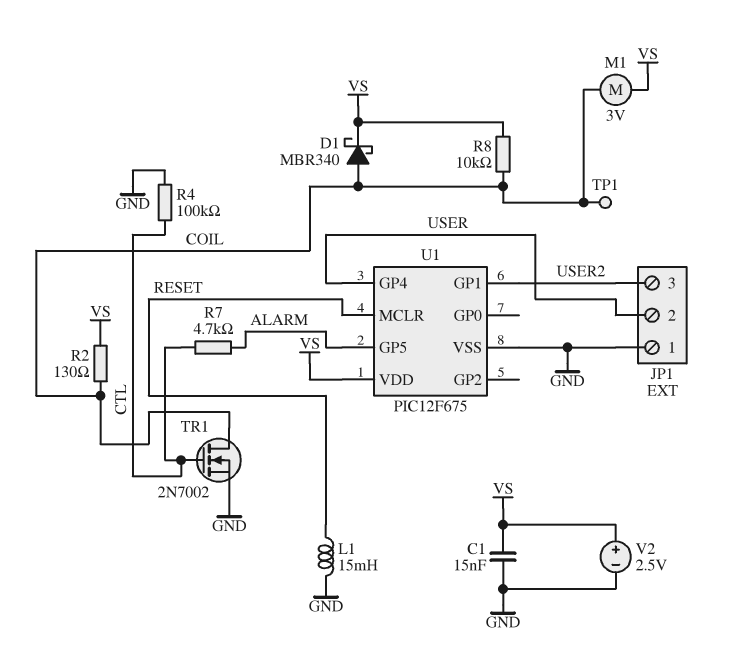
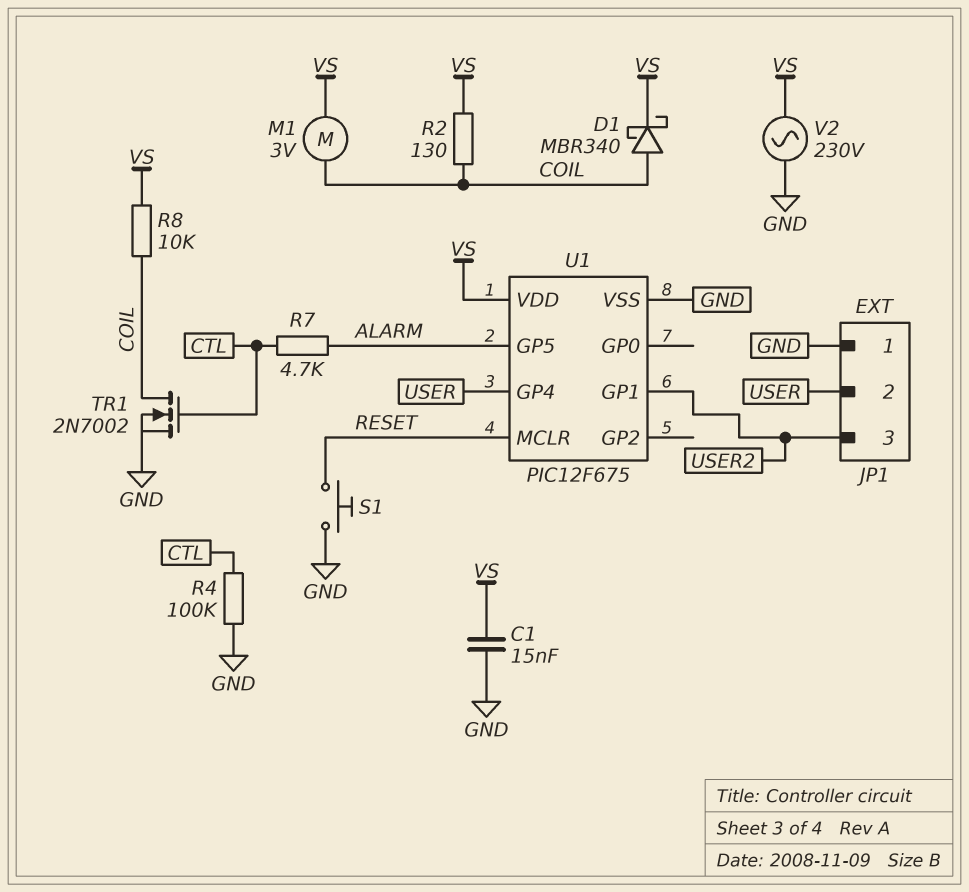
L1: 15mH (GND, RESET) -> none
S1: none -> button (GND, RESET)
TP1: test point (COIL) -> none
V2: 2.5V (plus VS, minus GND) -> AC 230V (GND, VS)

